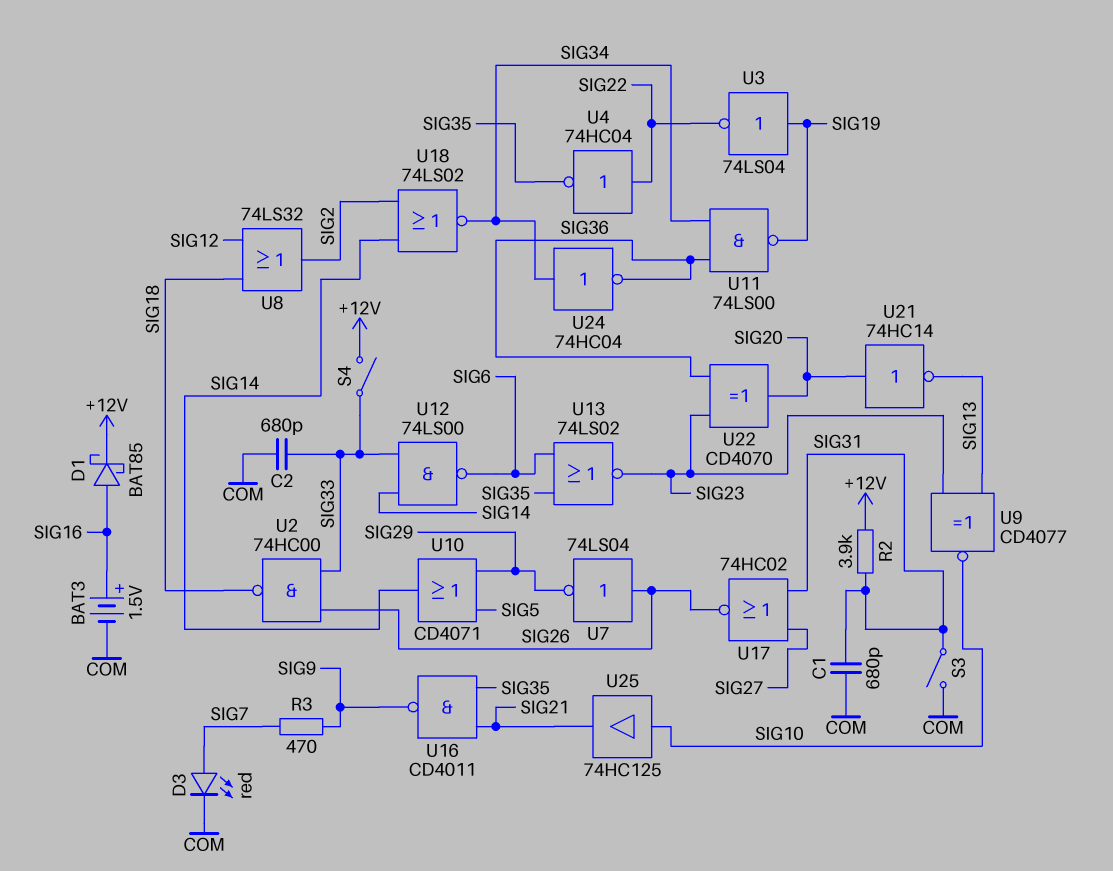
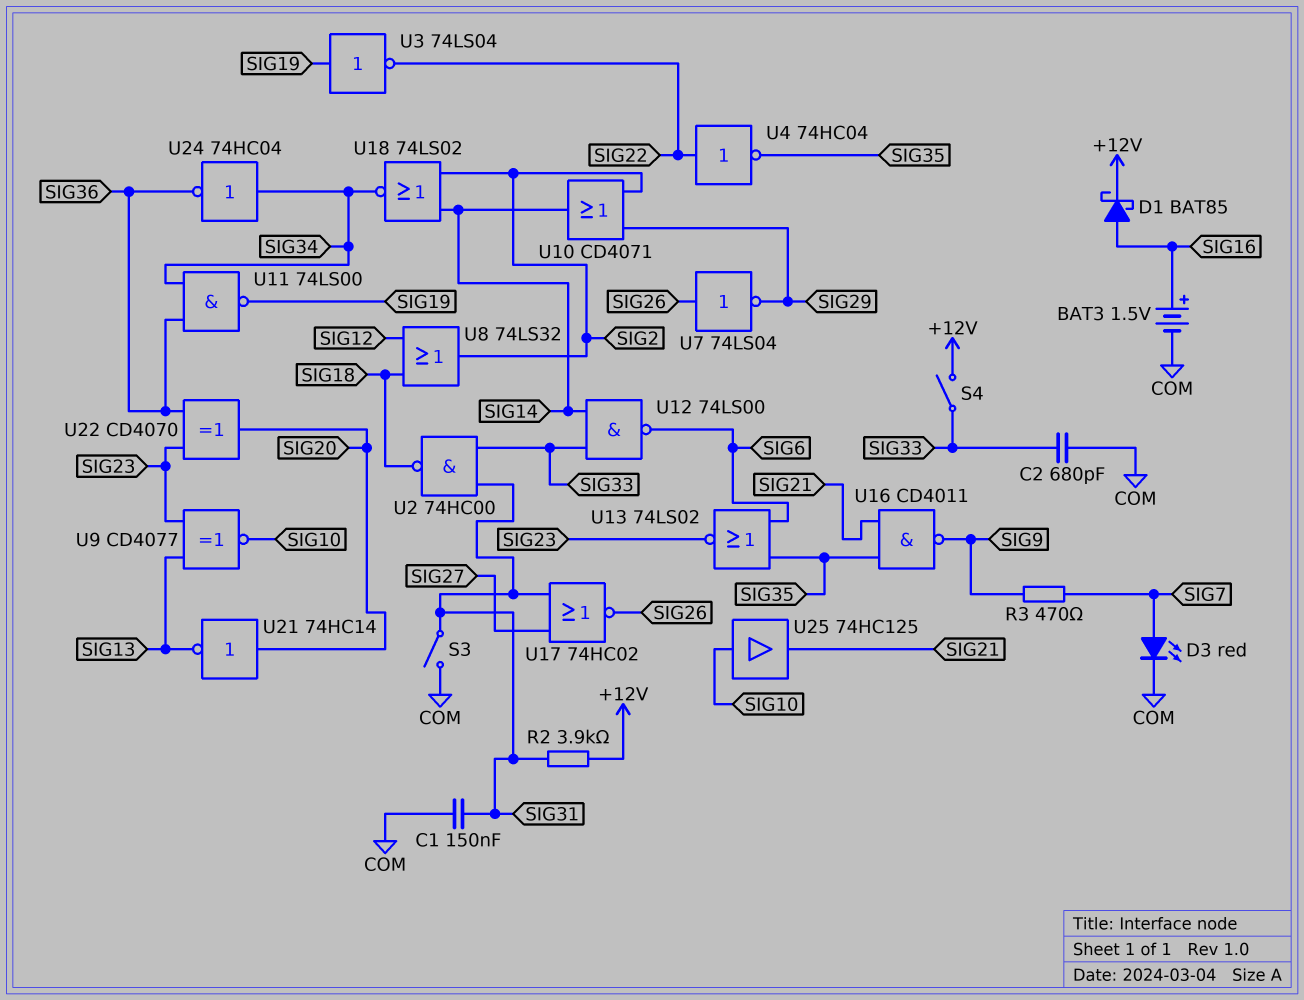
C1: 680pF (COM, SIG31) -> 150nF (COM, SIG31)
U2: NAND 74HC00 (in SIG26, in SIG33, out SIG18) -> NAND 74HC00 (in SIG31, in SIG33, out SIG18)
U10: OR CD4071 (in SIG5, in SIG29, out SIG14) -> OR CD4071 (in SIG2, in SIG29, out SIG14)

